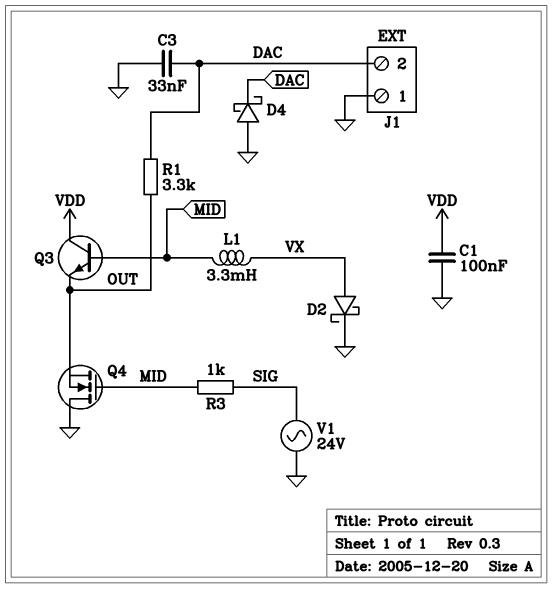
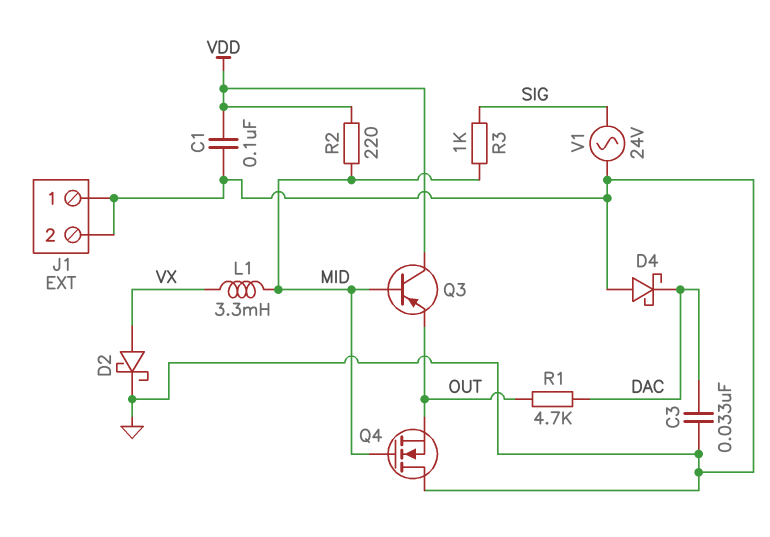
J1 pin 2: DAC -> GND
Q3: NPN (B MID, C VDD, E OUT) -> PNP (B MID, C VDD, E OUT)
R1: 3.3k (DAC, OUT) -> 4.7k (DAC, OUT)
R2: none -> 220 (MID, VDD)

